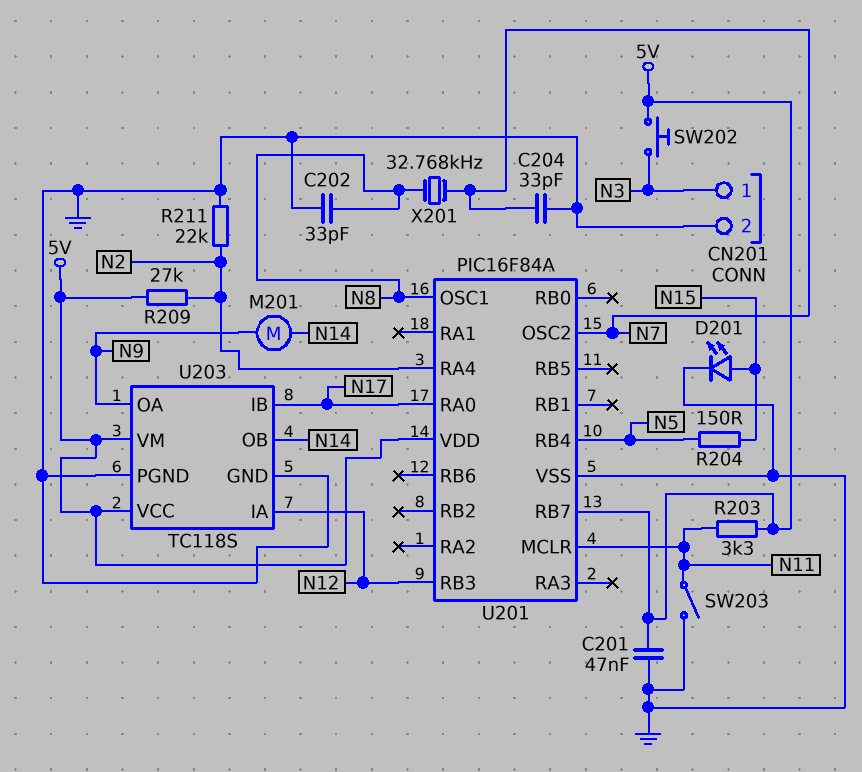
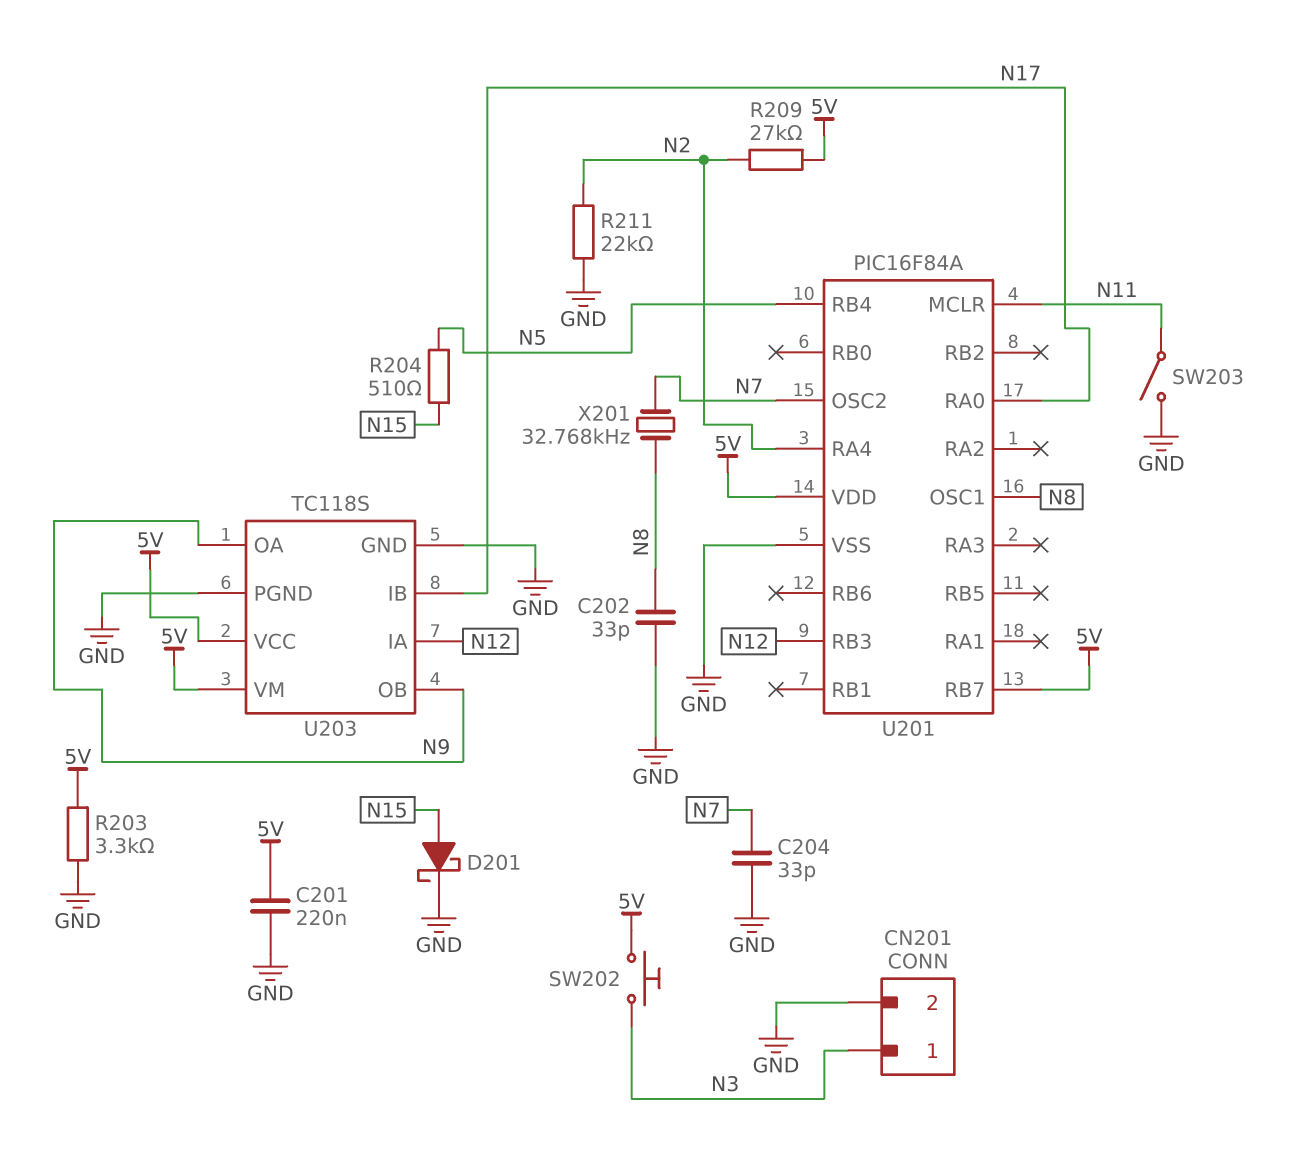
C201: 47nF (5V, GND) -> 220nF (5V, GND)
D201: LED (A N15, K GND) -> schottky (A N15, K GND)
M201: motor (N9, N14) -> none
R203: 3.3k (5V, N11) -> 3.3k (5V, GND)
R204: 150 (N5, N15) -> 510 (N5, N15)
U203 pin OB: N14 -> N9

